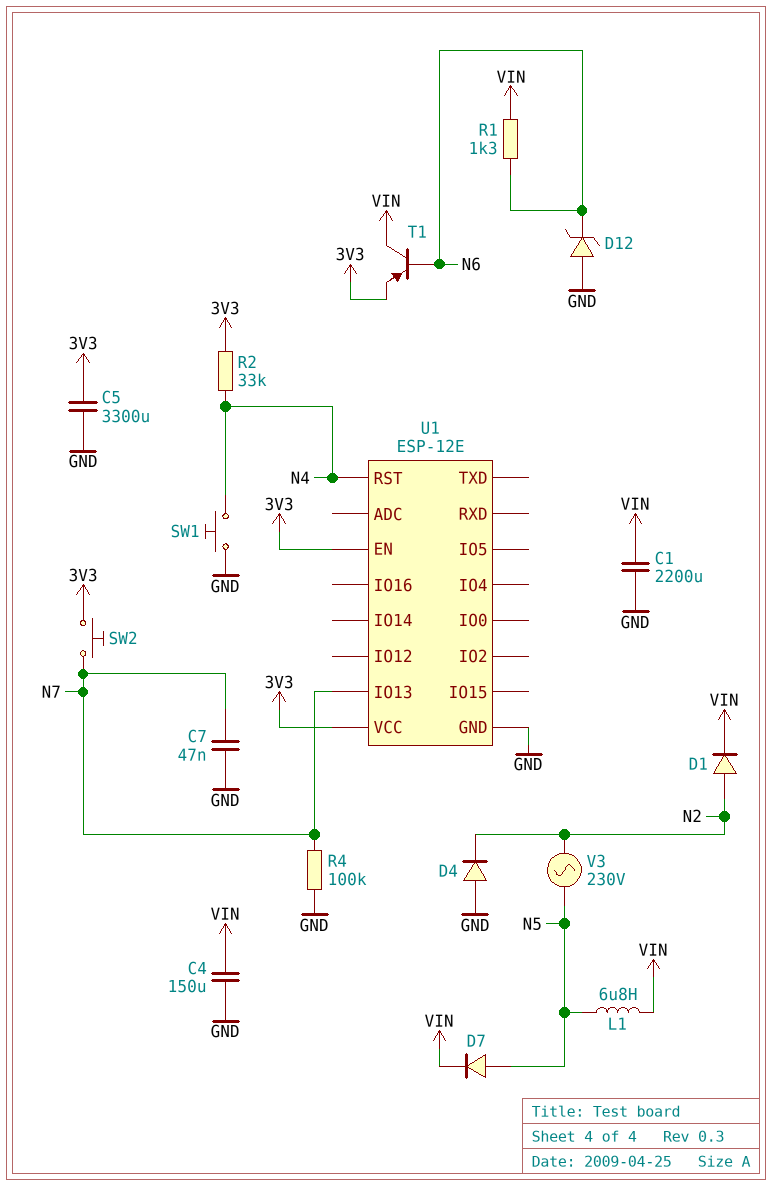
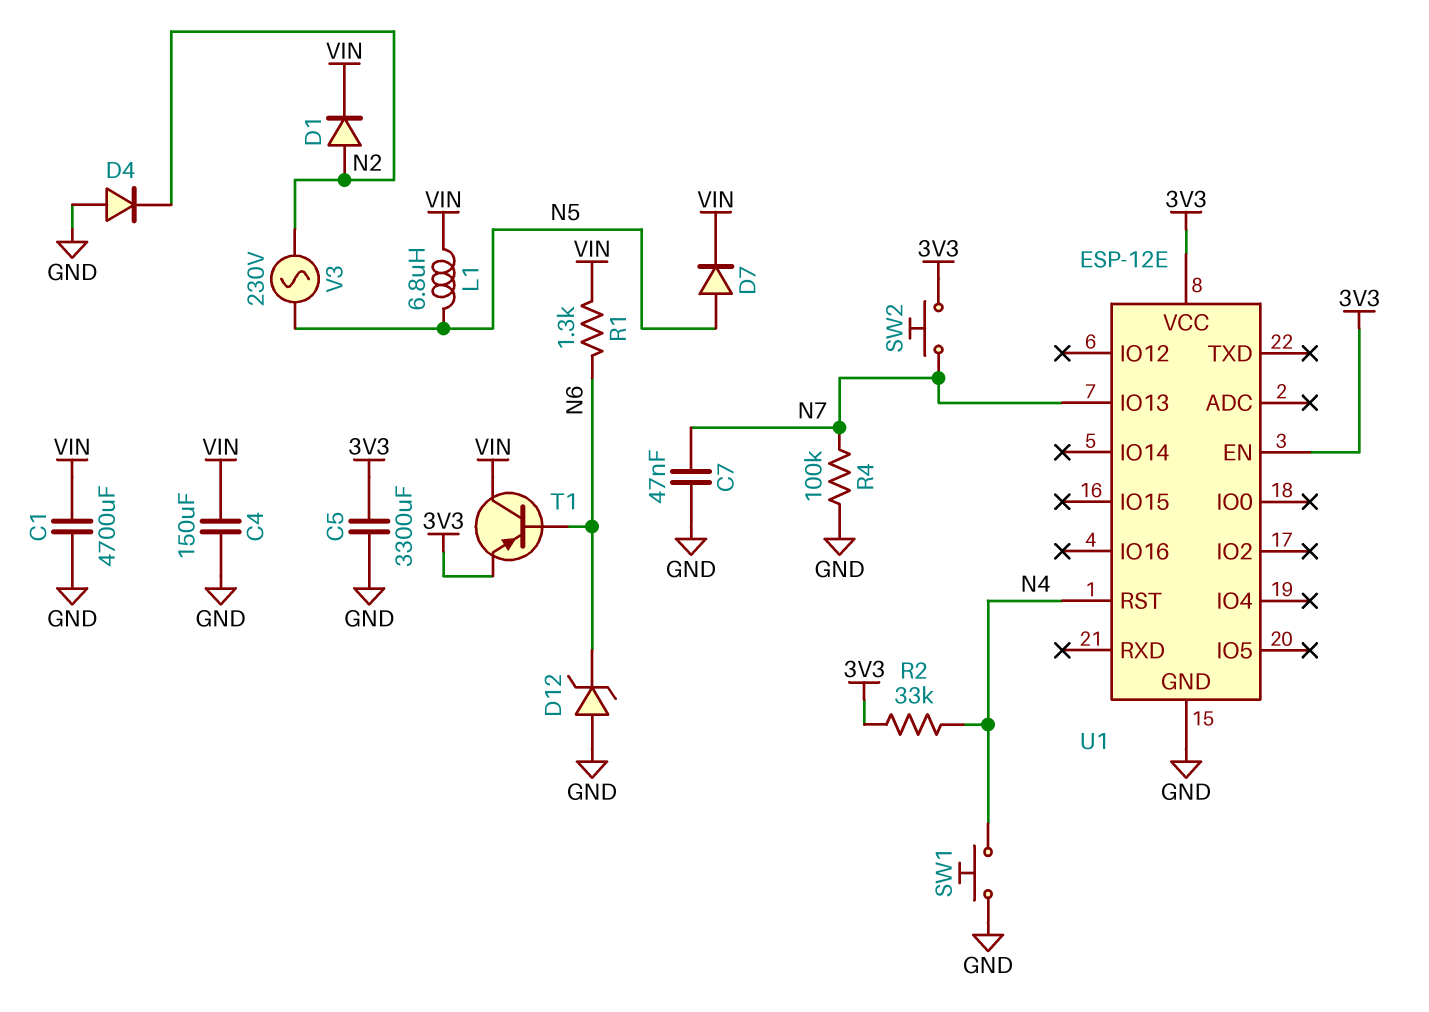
C1: 2200uF (GND, VIN) -> 4700uF (GND, VIN)

